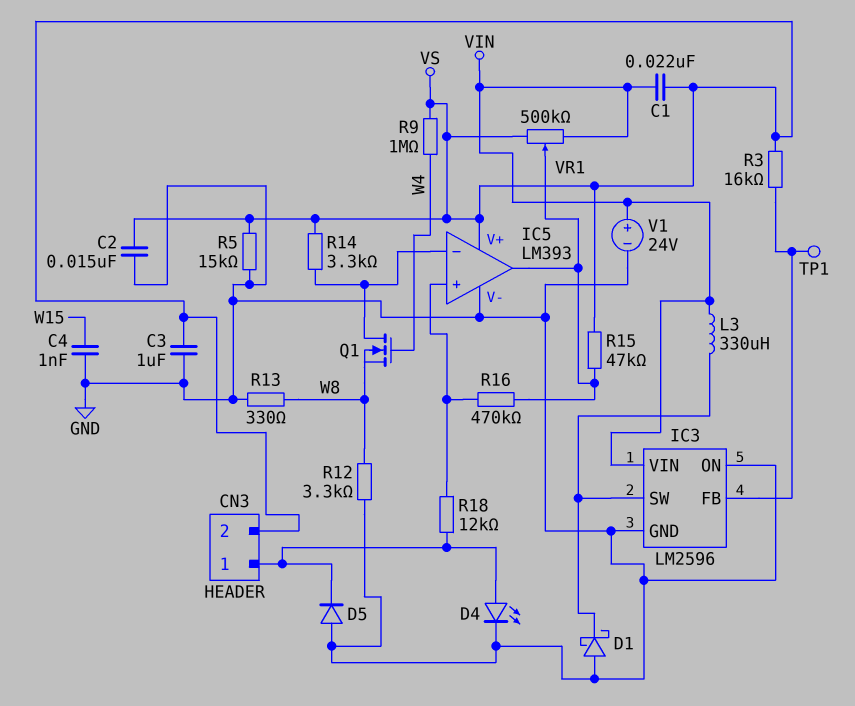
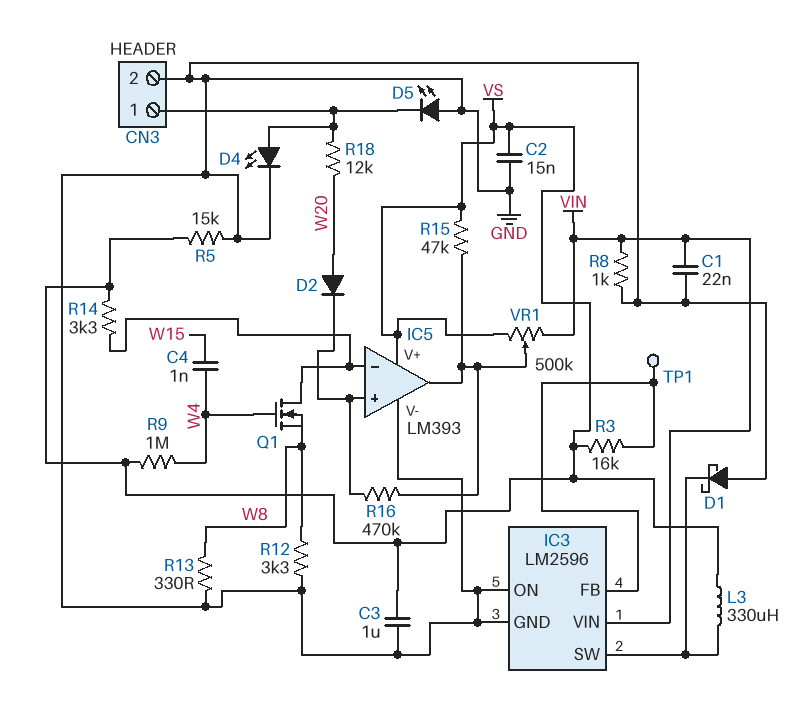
C1: 22nF (VIN, VS) -> 22nF (GND, VIN)
C4: 1nF (GND, W15) -> 1nF (W4, W15)
CN3 pin 2: VS -> GND
D2: none -> diode (A W20, K IC5/in+)
D5: diode (A GND, K CN3/1) -> LED (A GND, K CN3/1)
L3: 330uH (IC3/SW, VIN) -> 330uH (IC3/SW, VS)
R8: none -> 1k (GND, VIN)
R18: 12k (CN3/1, IC5/in+) -> 12k (CN3/1, W20)
V1: 24V (plus VIN, minus GND) -> none

